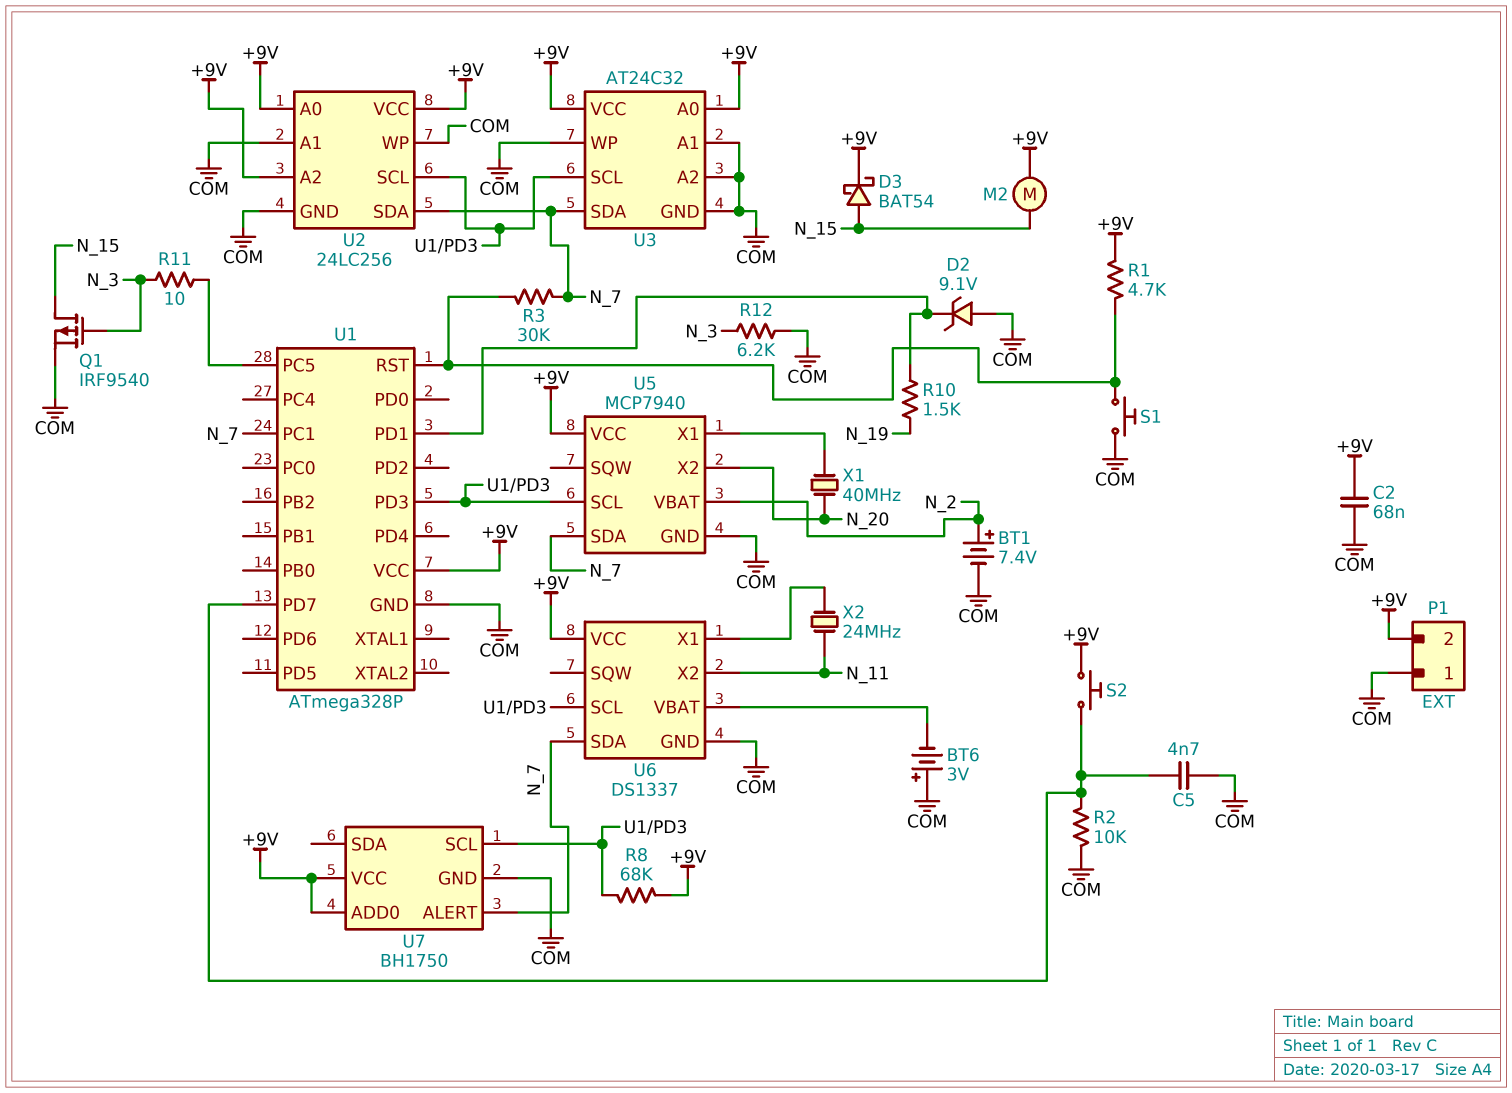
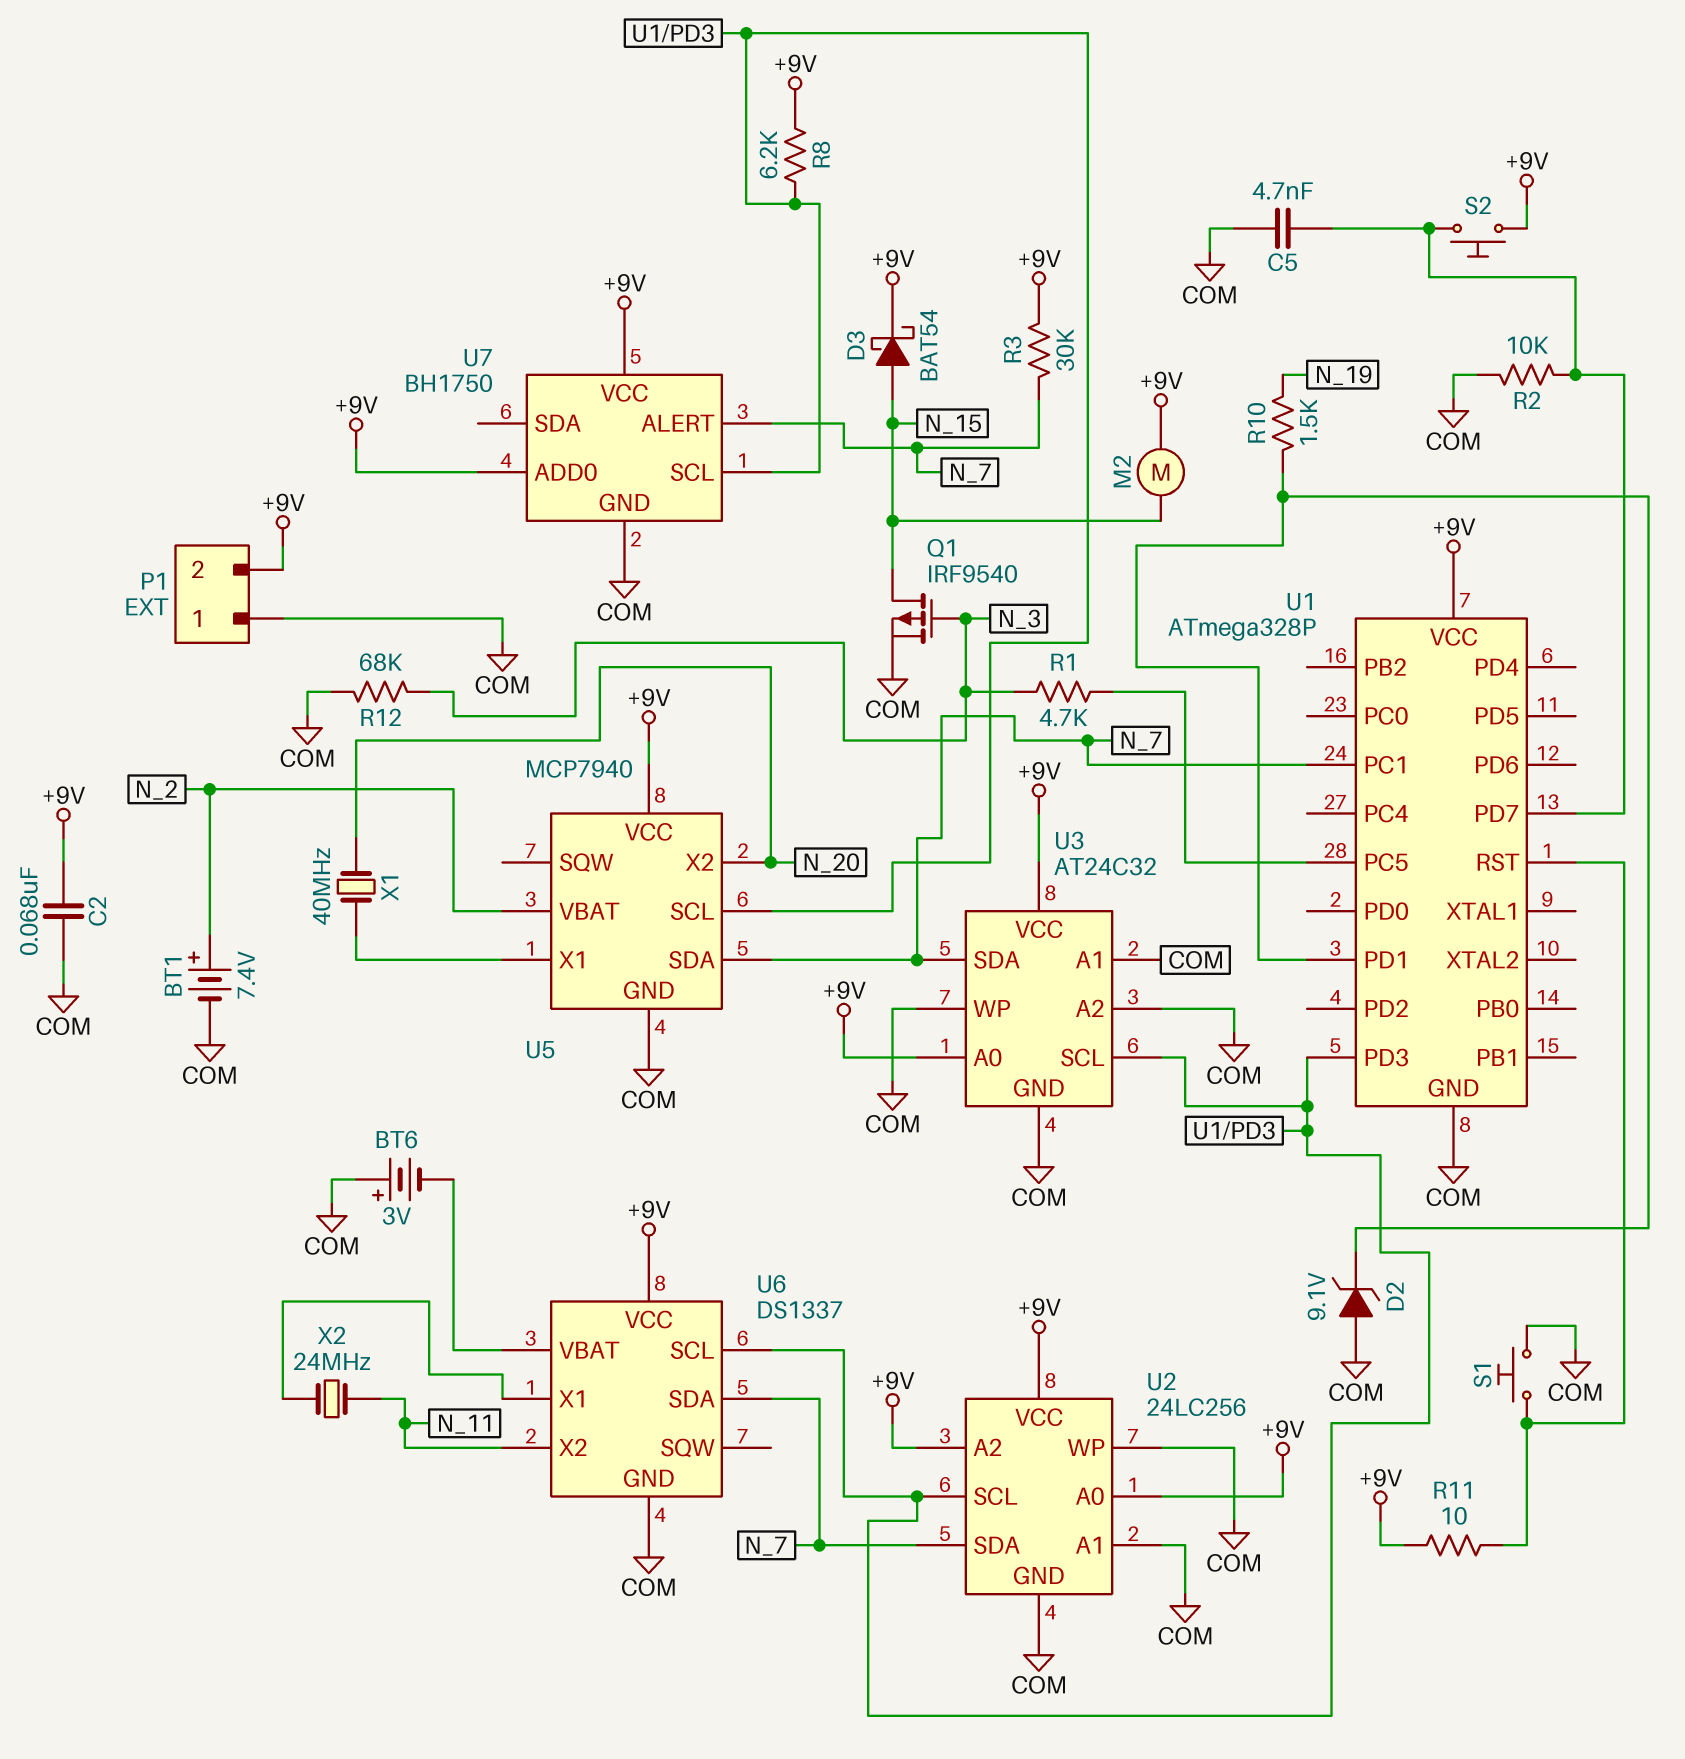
R1: 4.7k (+9V, U1/RST) -> 4.7k (N_3, U1/PC5)
R3: 30k (N_7, U1/RST) -> 30k (+9V, N_7)
R8: 68k (+9V, U1/PD3) -> 6.2k (+9V, U1/PD3)
R11: 10 (N_3, U1/PC5) -> 10 (+9V, U1/RST)
R12: 6.2k (COM, N_3) -> 68k (COM, N_3)

